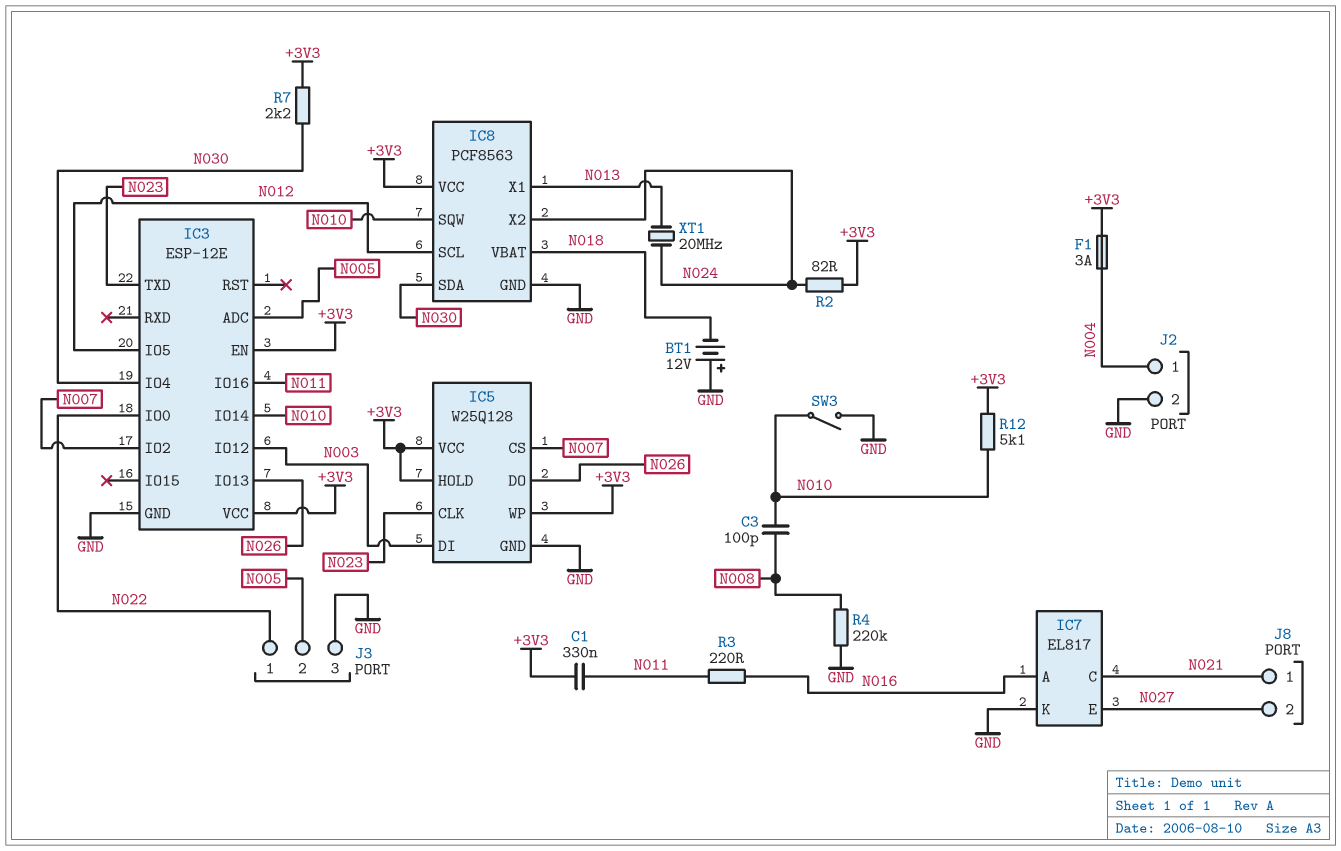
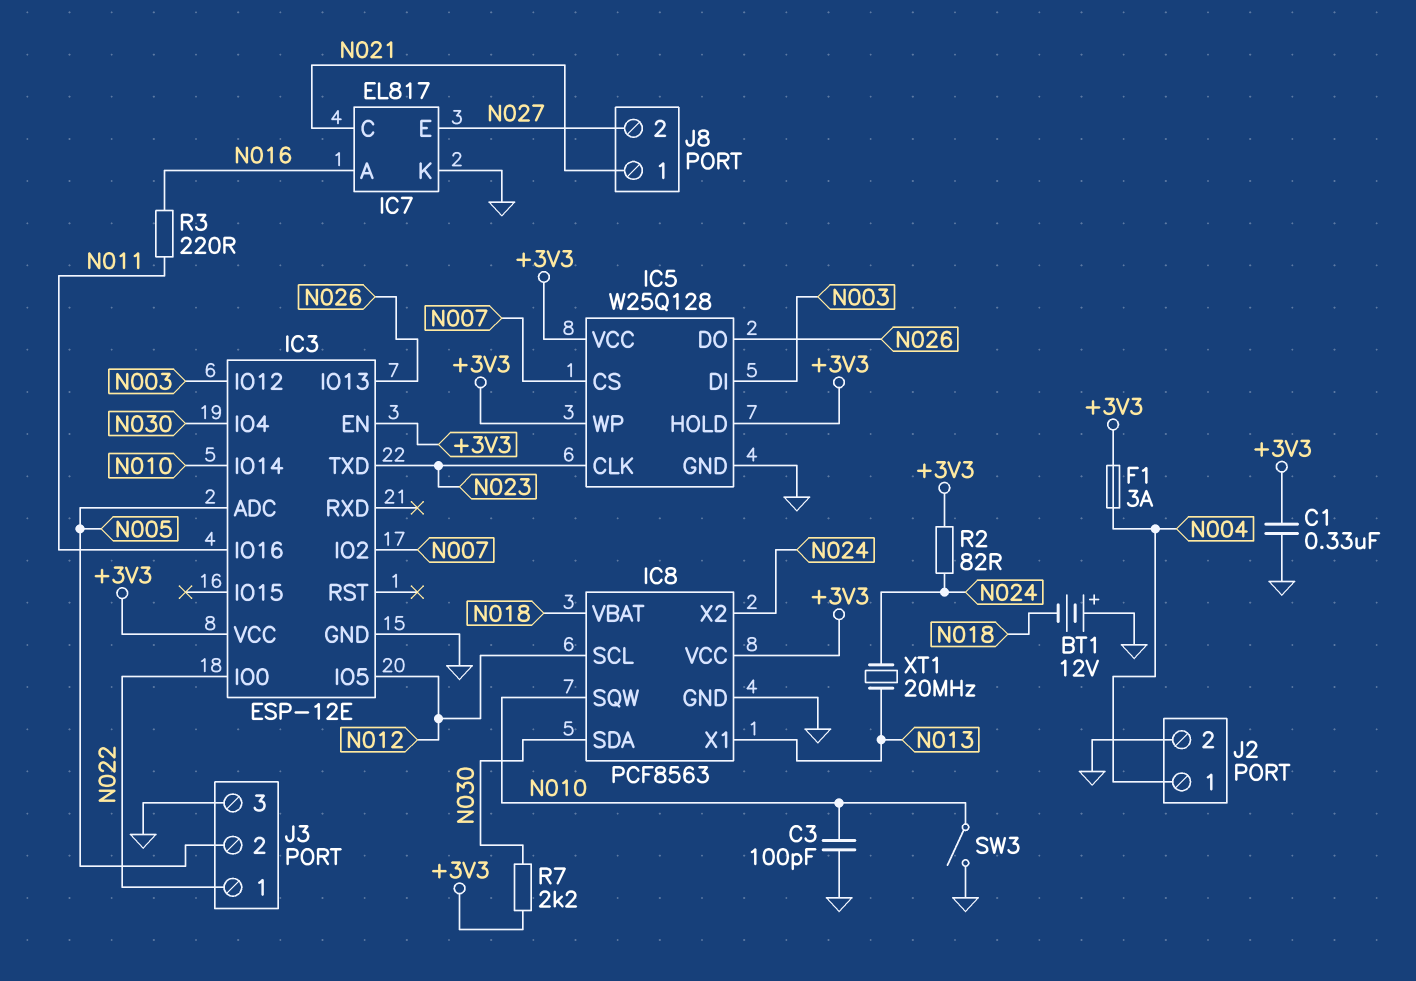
C1: 330nF (+3V3, N011) -> 330nF (+3V3, GND)
C3: 100pF (N008, N010) -> 100pF (GND, N010)
R4: 220k (GND, N008) -> none
R12: 5.1k (+3V3, N010) -> none

